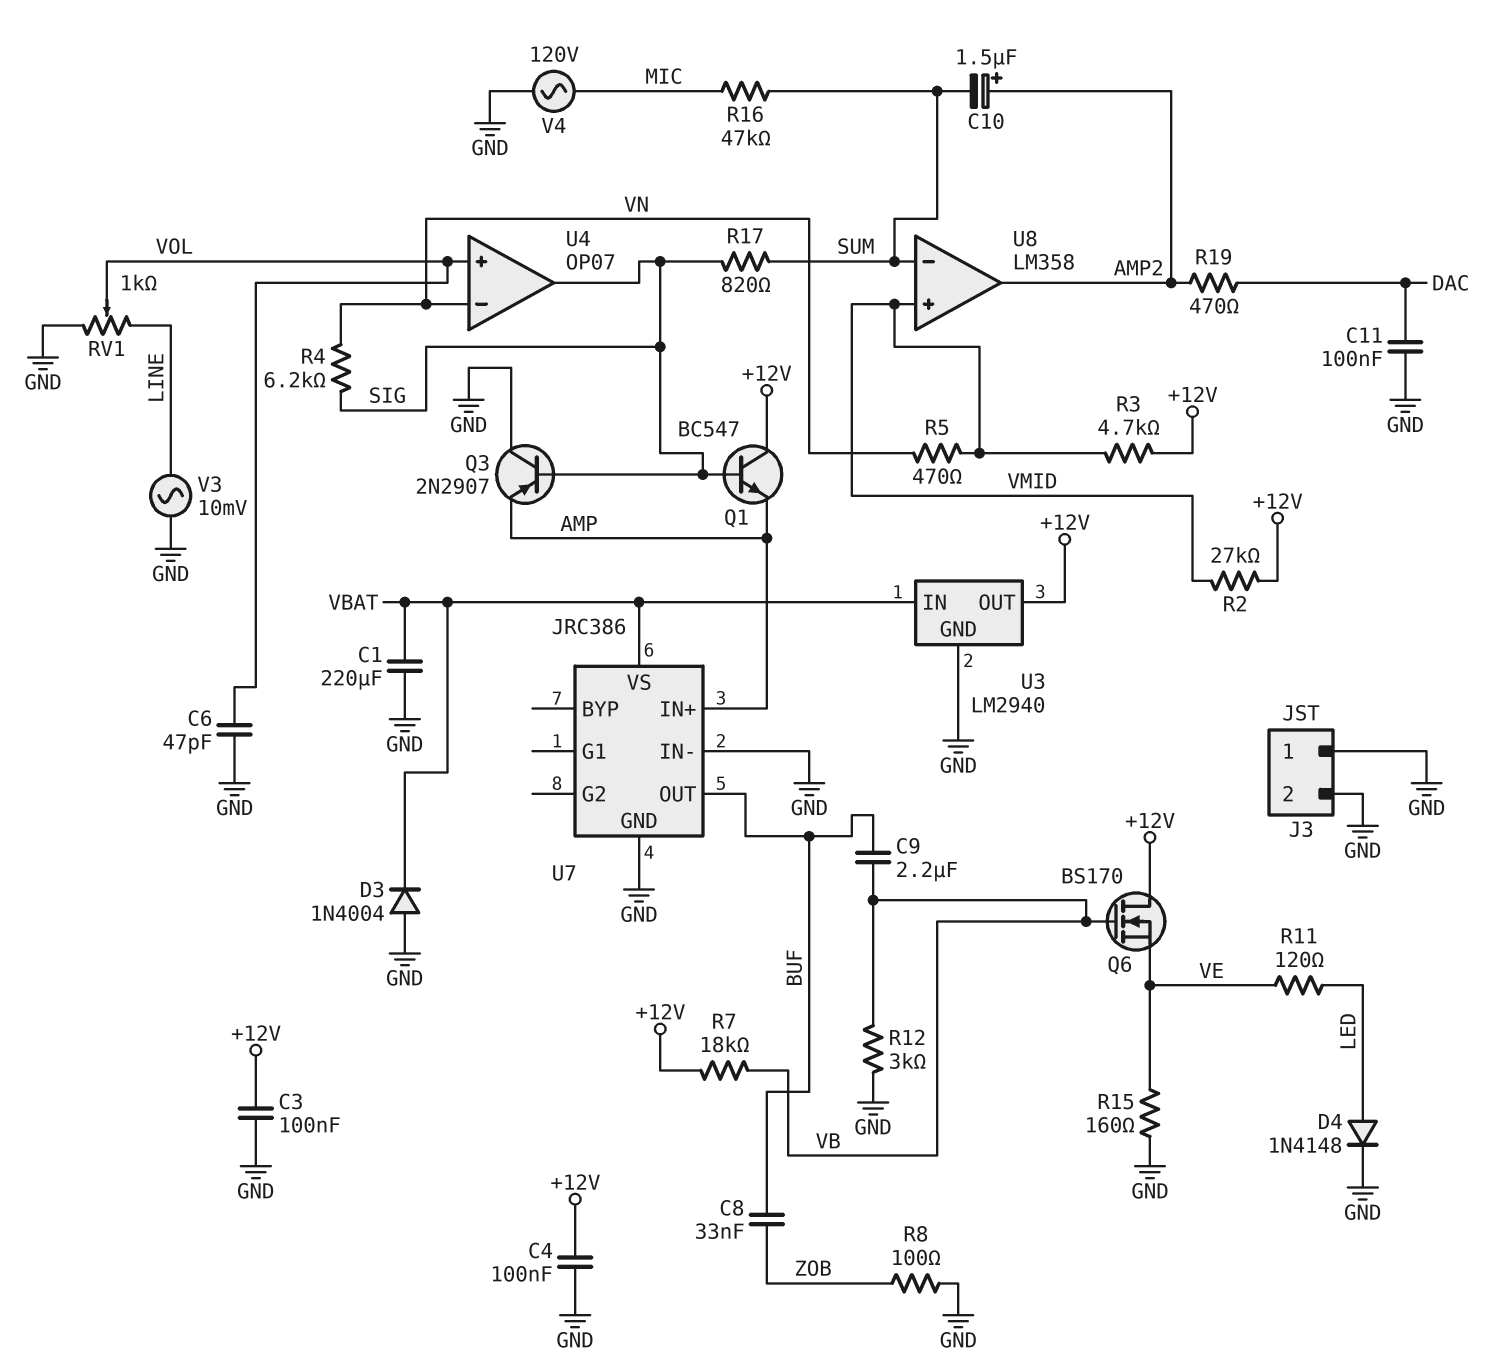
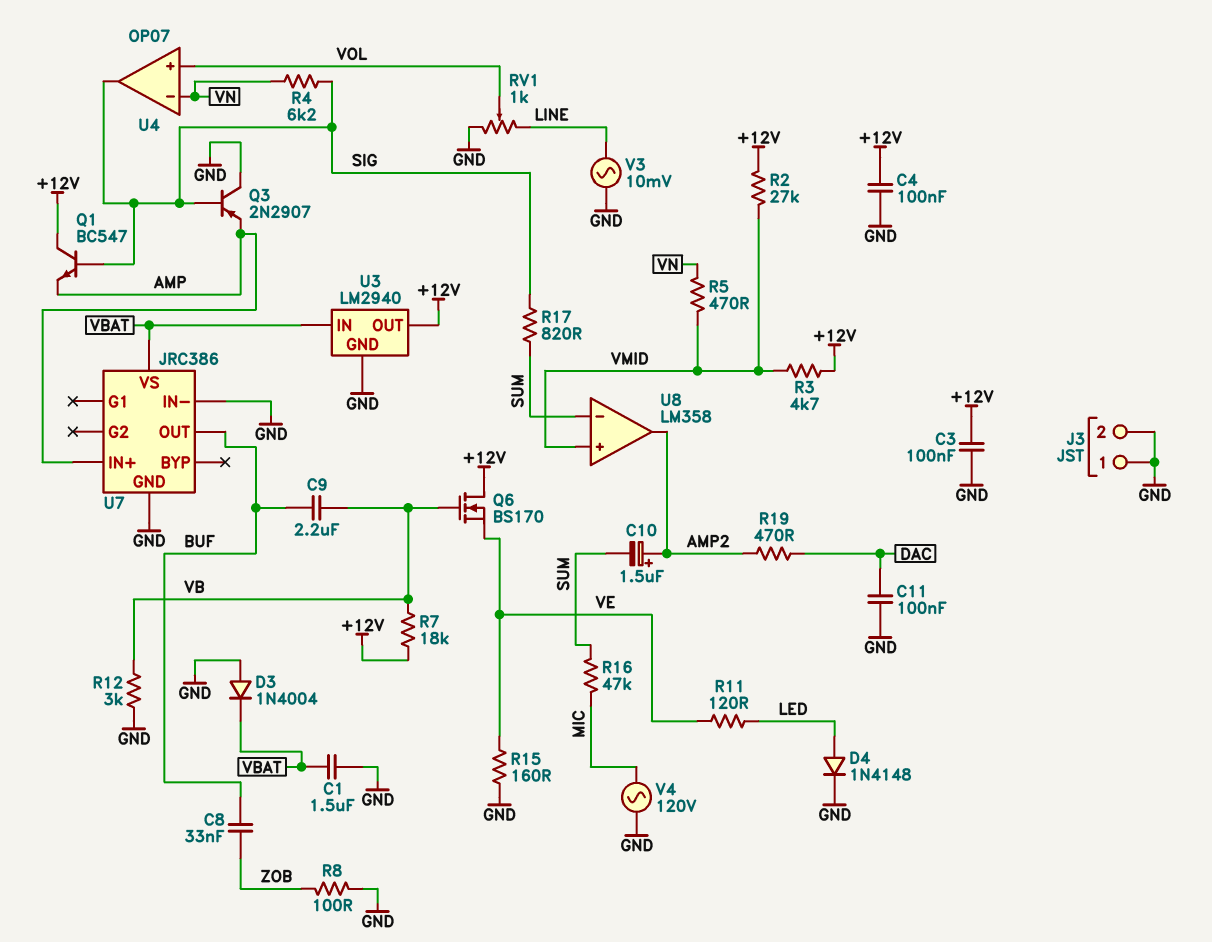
C1: 220uF (GND, VBAT) -> 1.5uF (GND, VBAT)
C6: 47pF (GND, VOL) -> none

